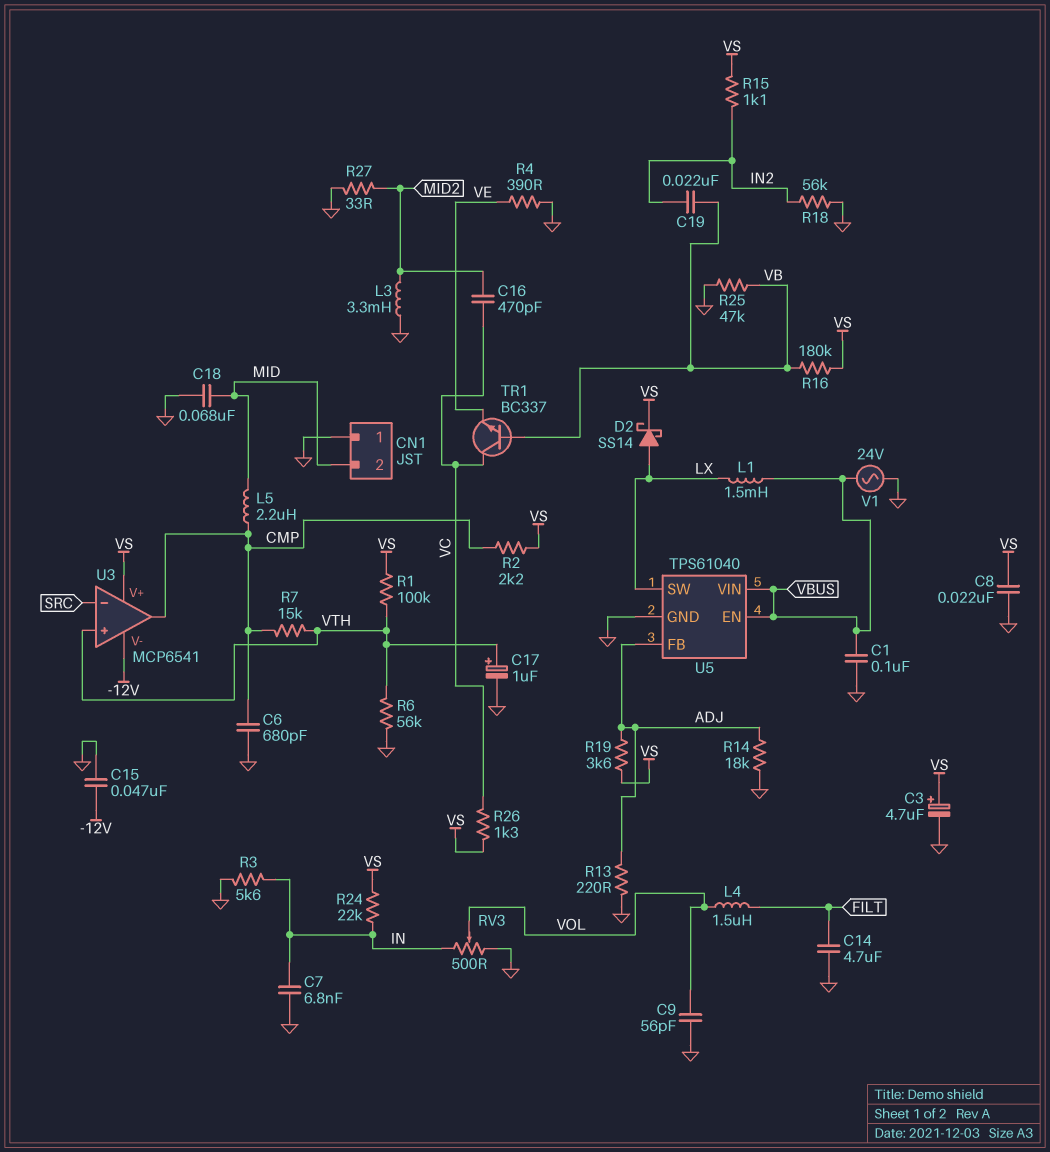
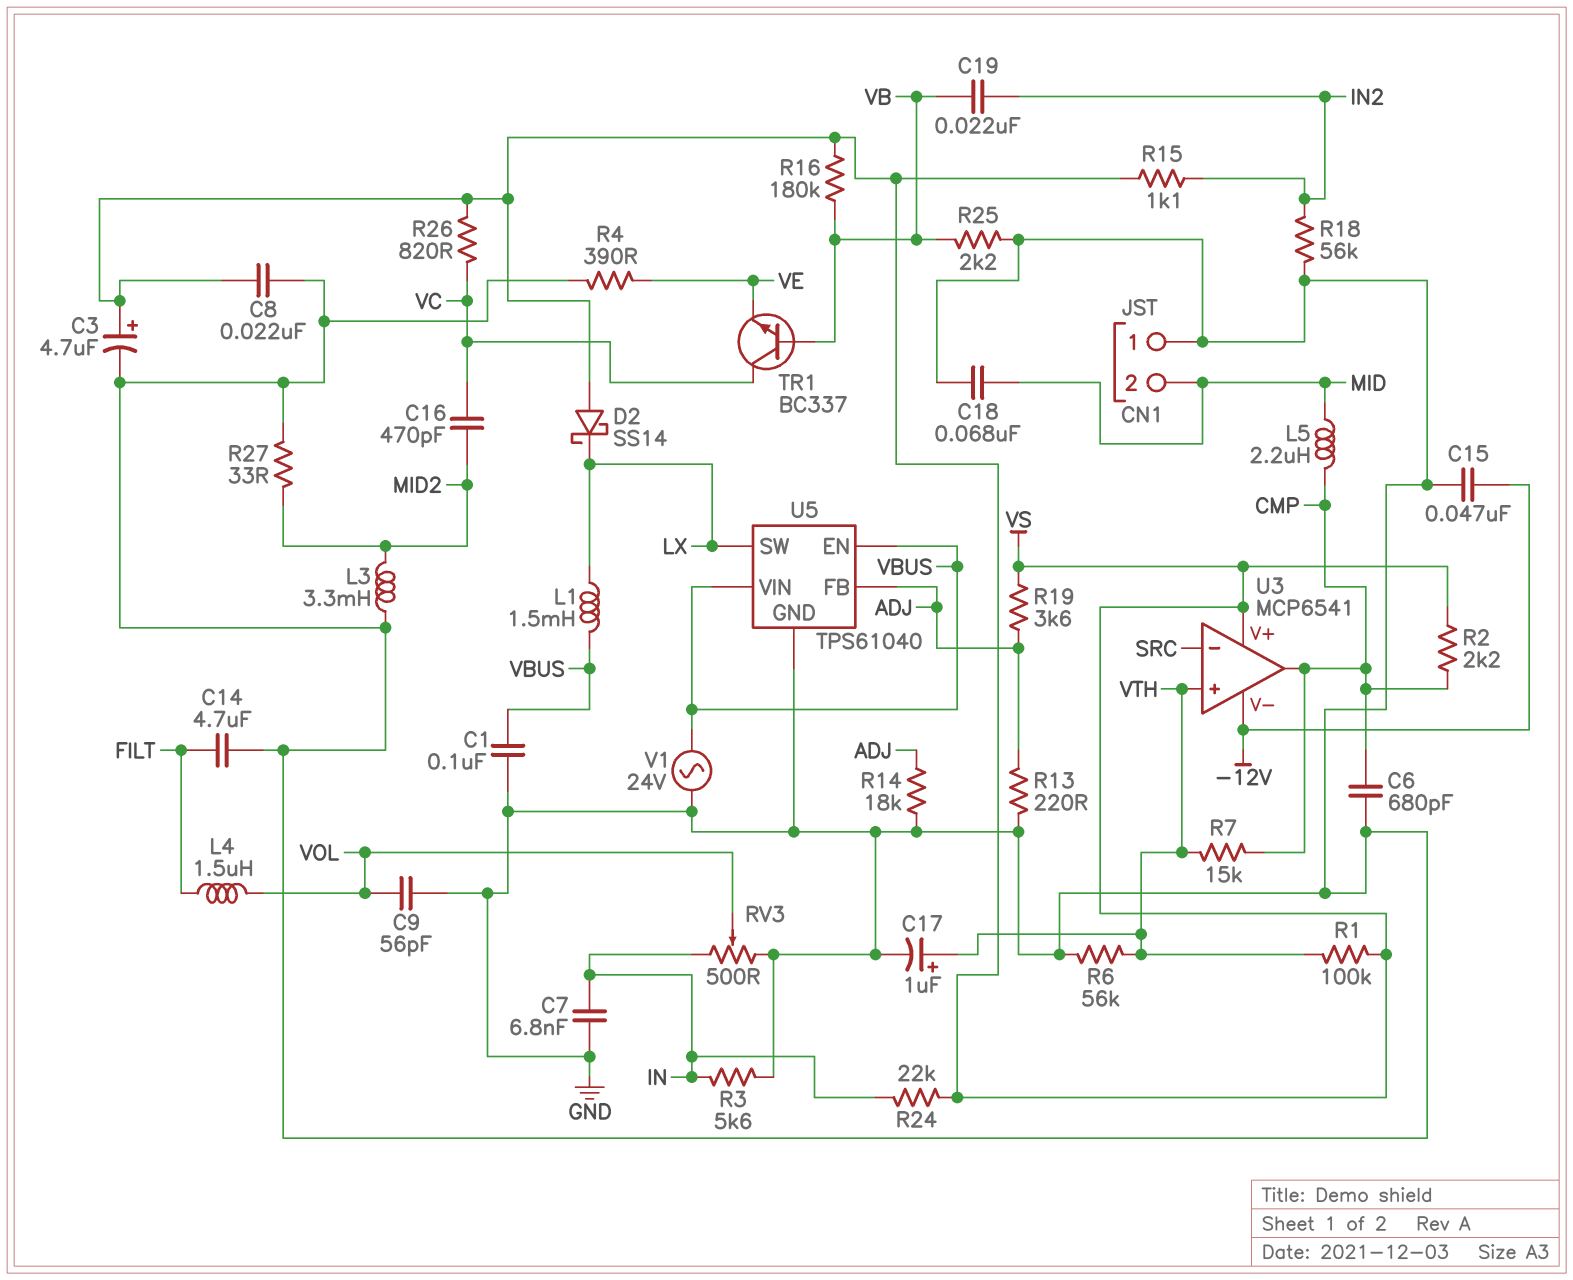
D2: schottky SS14 (A LX, K VS) -> schottky SS14 (A VS, K LX)
R25: 47k (GND, VB) -> 2.2k (GND, VB)
R26: 1.3k (VC, VS) -> 820 (VC, VS)

